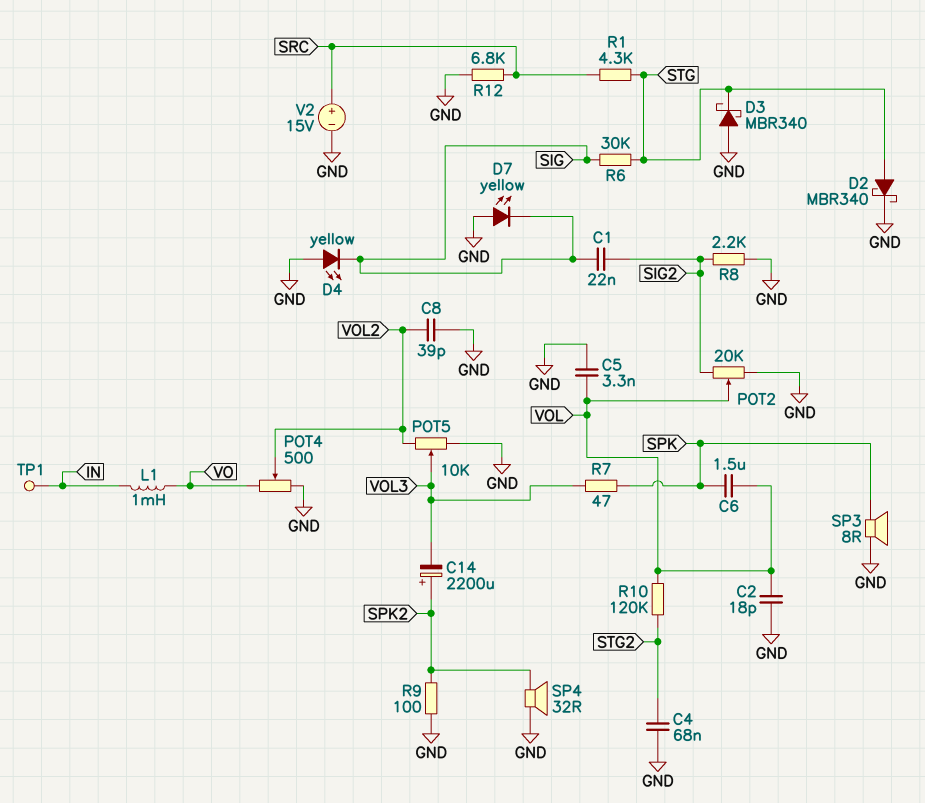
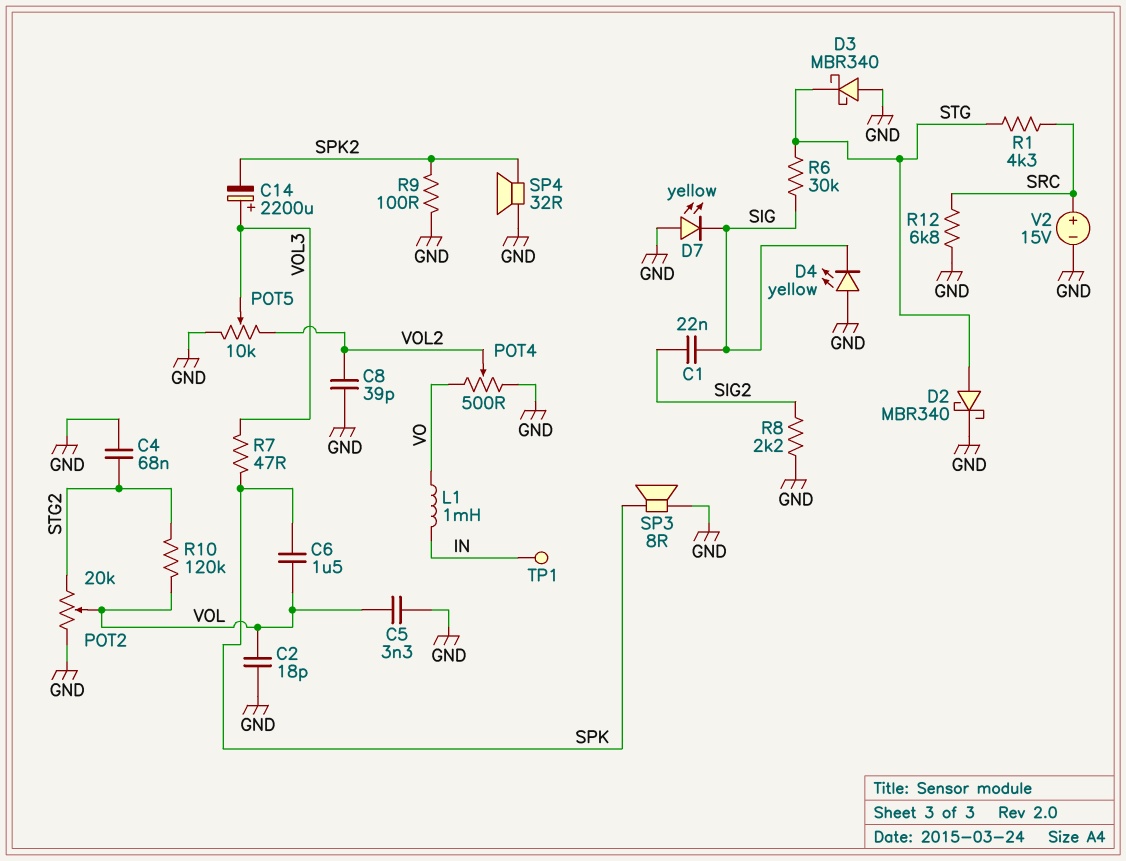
C14: 2200uF (plus SPK2, minus VOL3) -> 2200uF (plus VOL3, minus SPK2)
POT2: 20k (GND, SIG2, wiper VOL) -> 20k (GND, STG2, wiper VOL)

